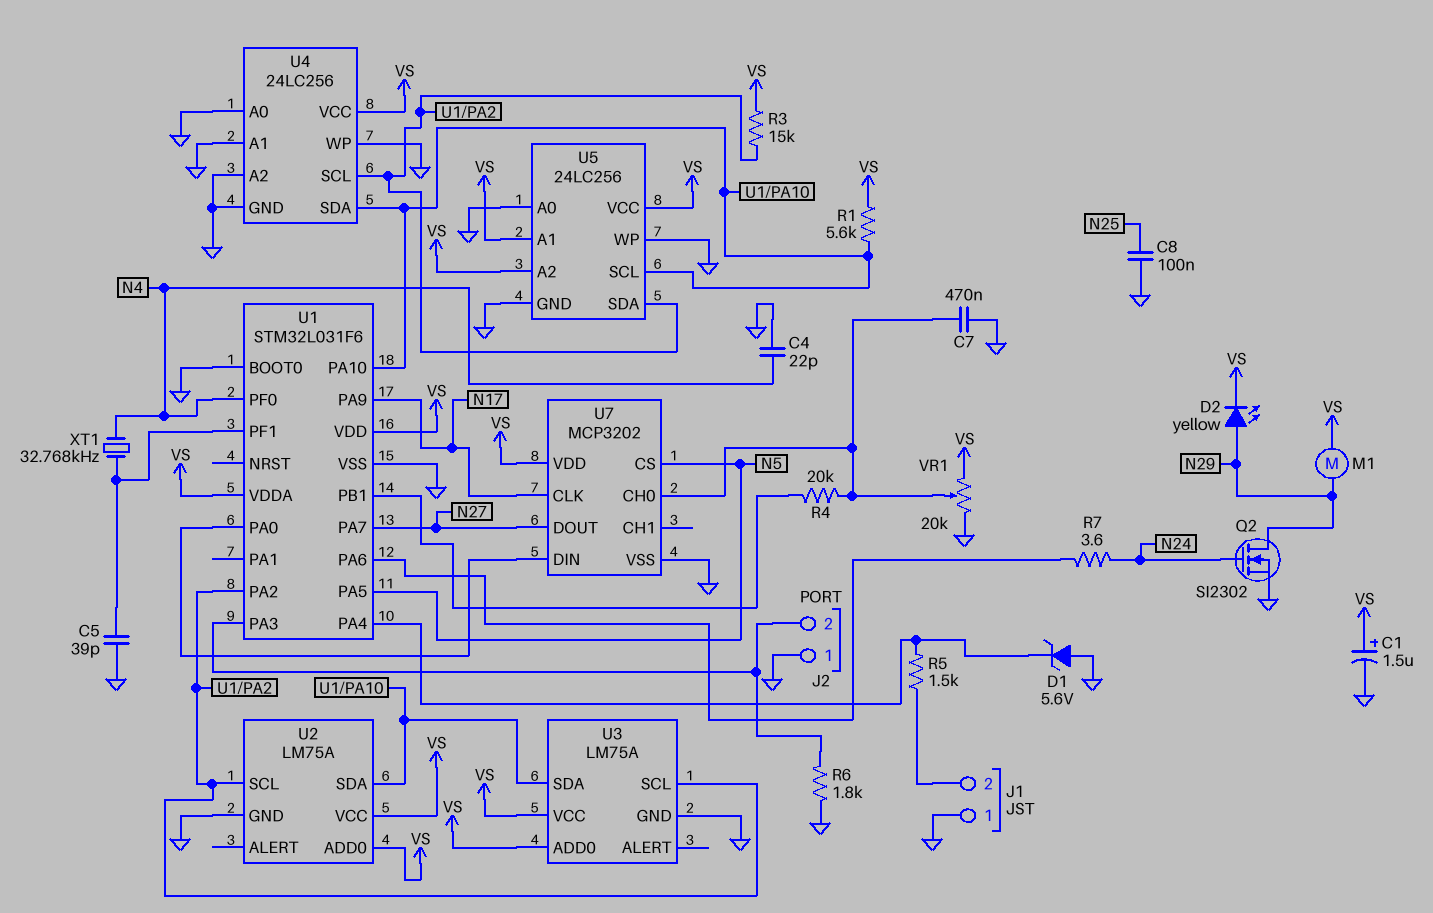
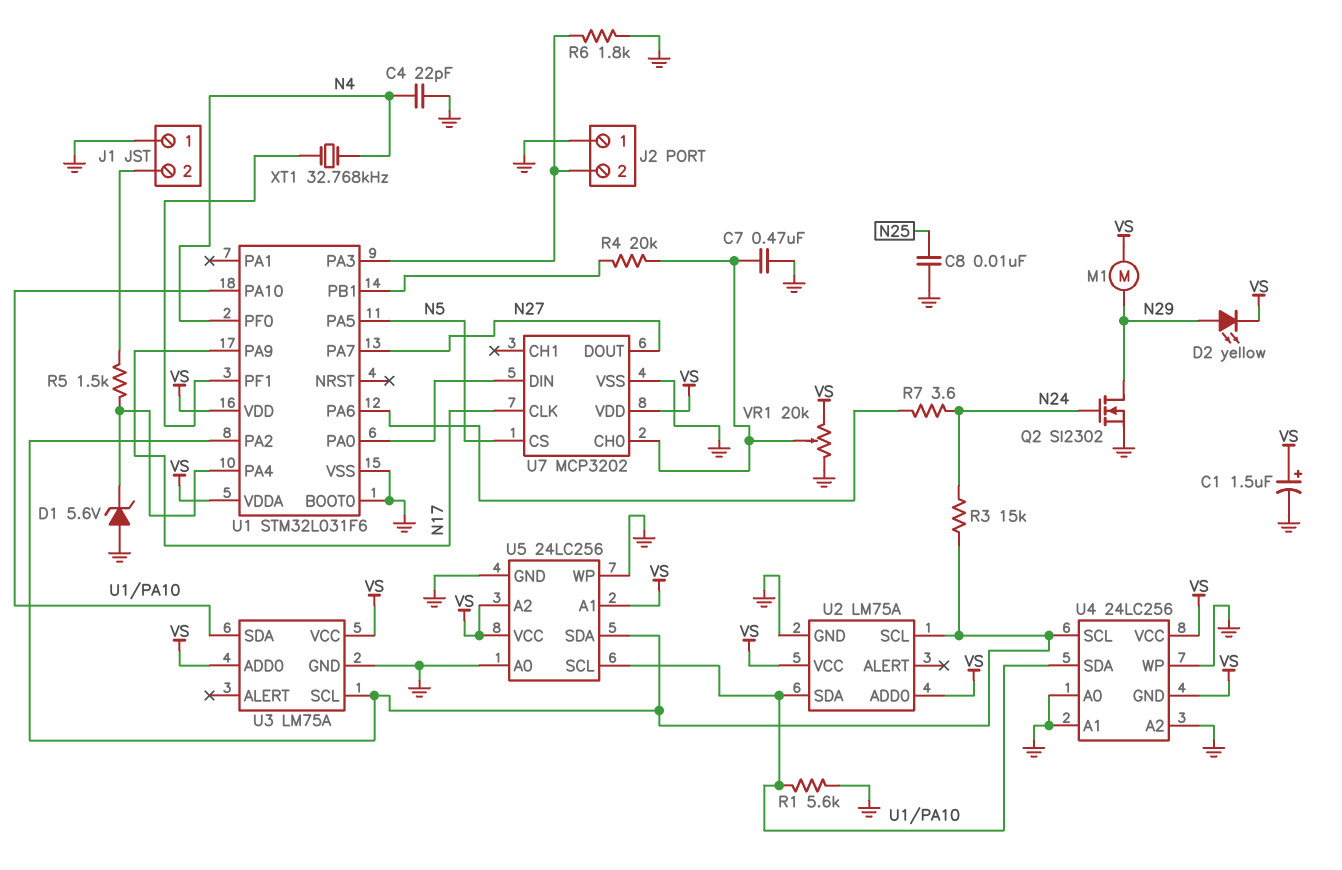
C5: 39pF (GND, U1/PF1) -> none
C8: 100nF (GND, N25) -> 10nF (GND, N25)
R1: 5.6k (U1/PA10, VS) -> 5.6k (GND, U1/PA10)
R3: 15k (U1/PA2, VS) -> 15k (N24, U1/PA2)
U4 pin GND: GND -> VS

